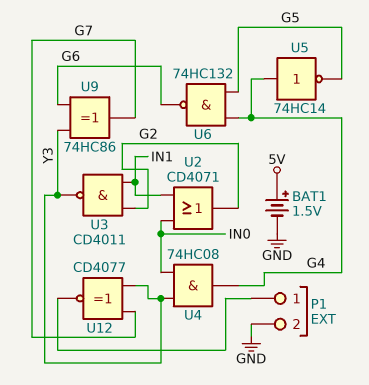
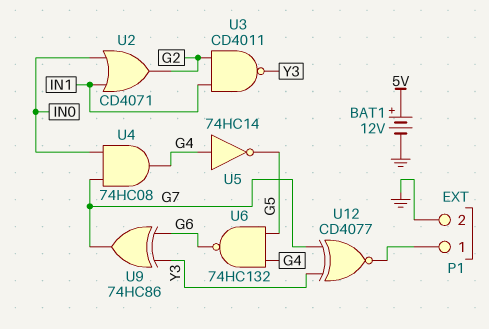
BAT1: 1.5V (plus 5V, minus GND) -> 12V (plus 5V, minus GND)
U4: AND 74HC08 (in IN0, in Y3, out G4) -> AND 74HC08 (in G7, in IN0, out G4)

